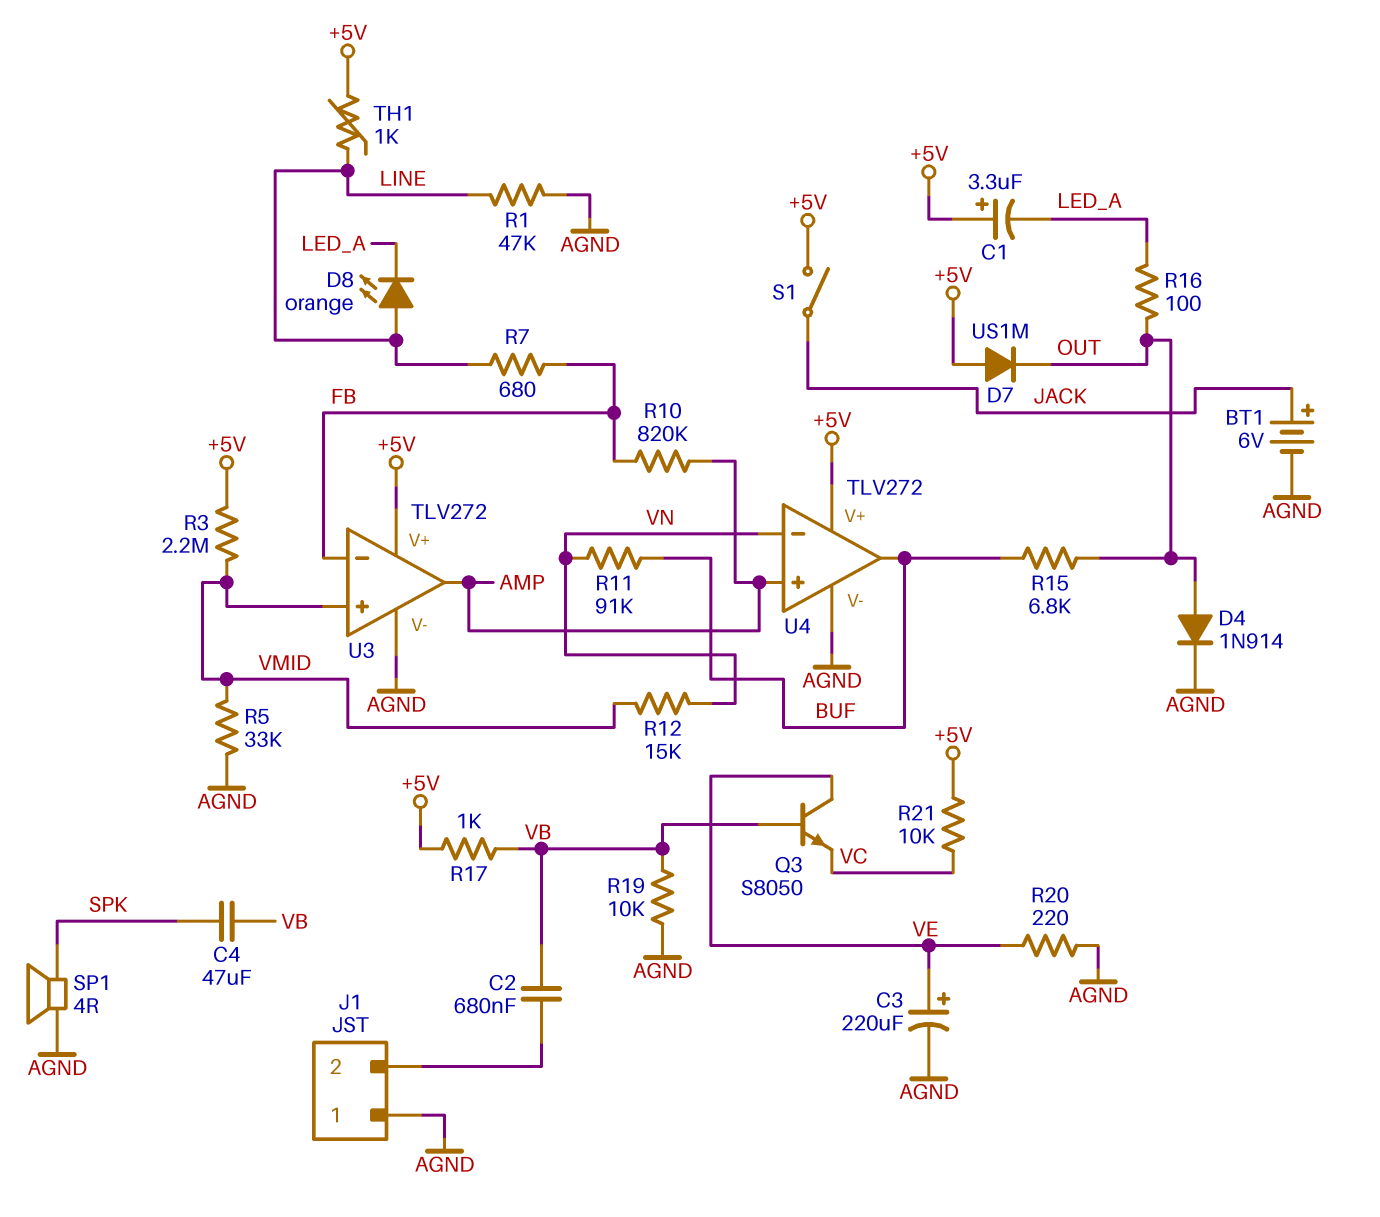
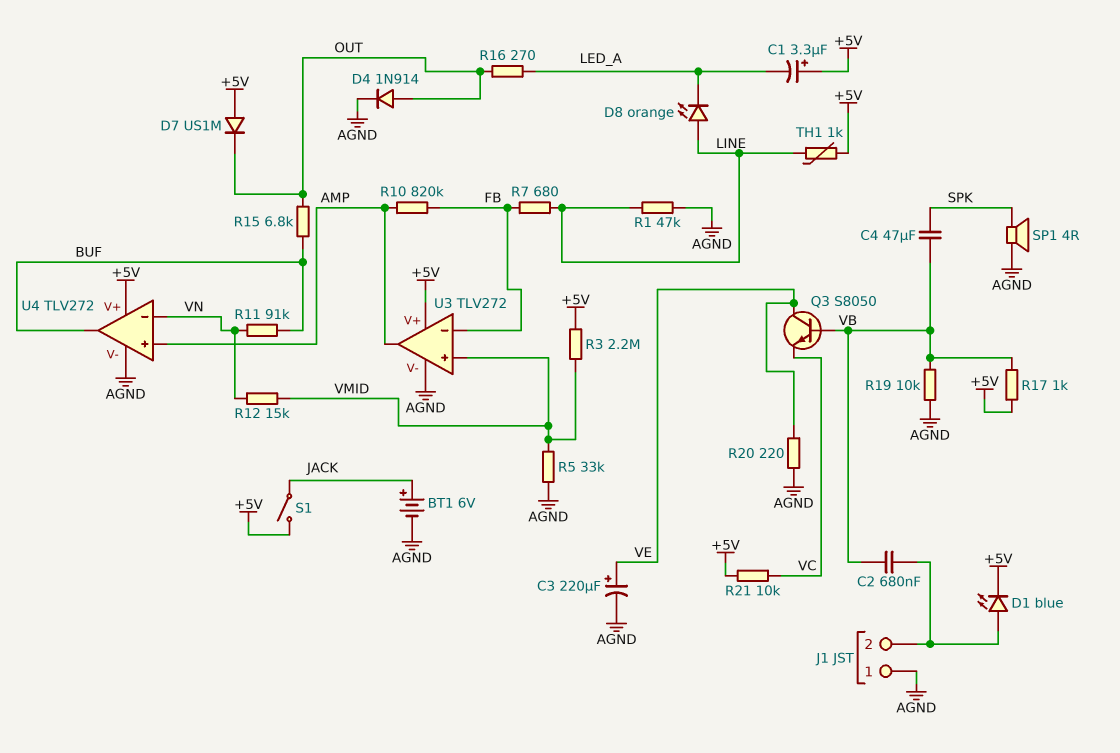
D1: none -> LED blue (A J1/2, K +5V)
R16: 100 (LED_A, OUT) -> 270 (LED_A, OUT)

